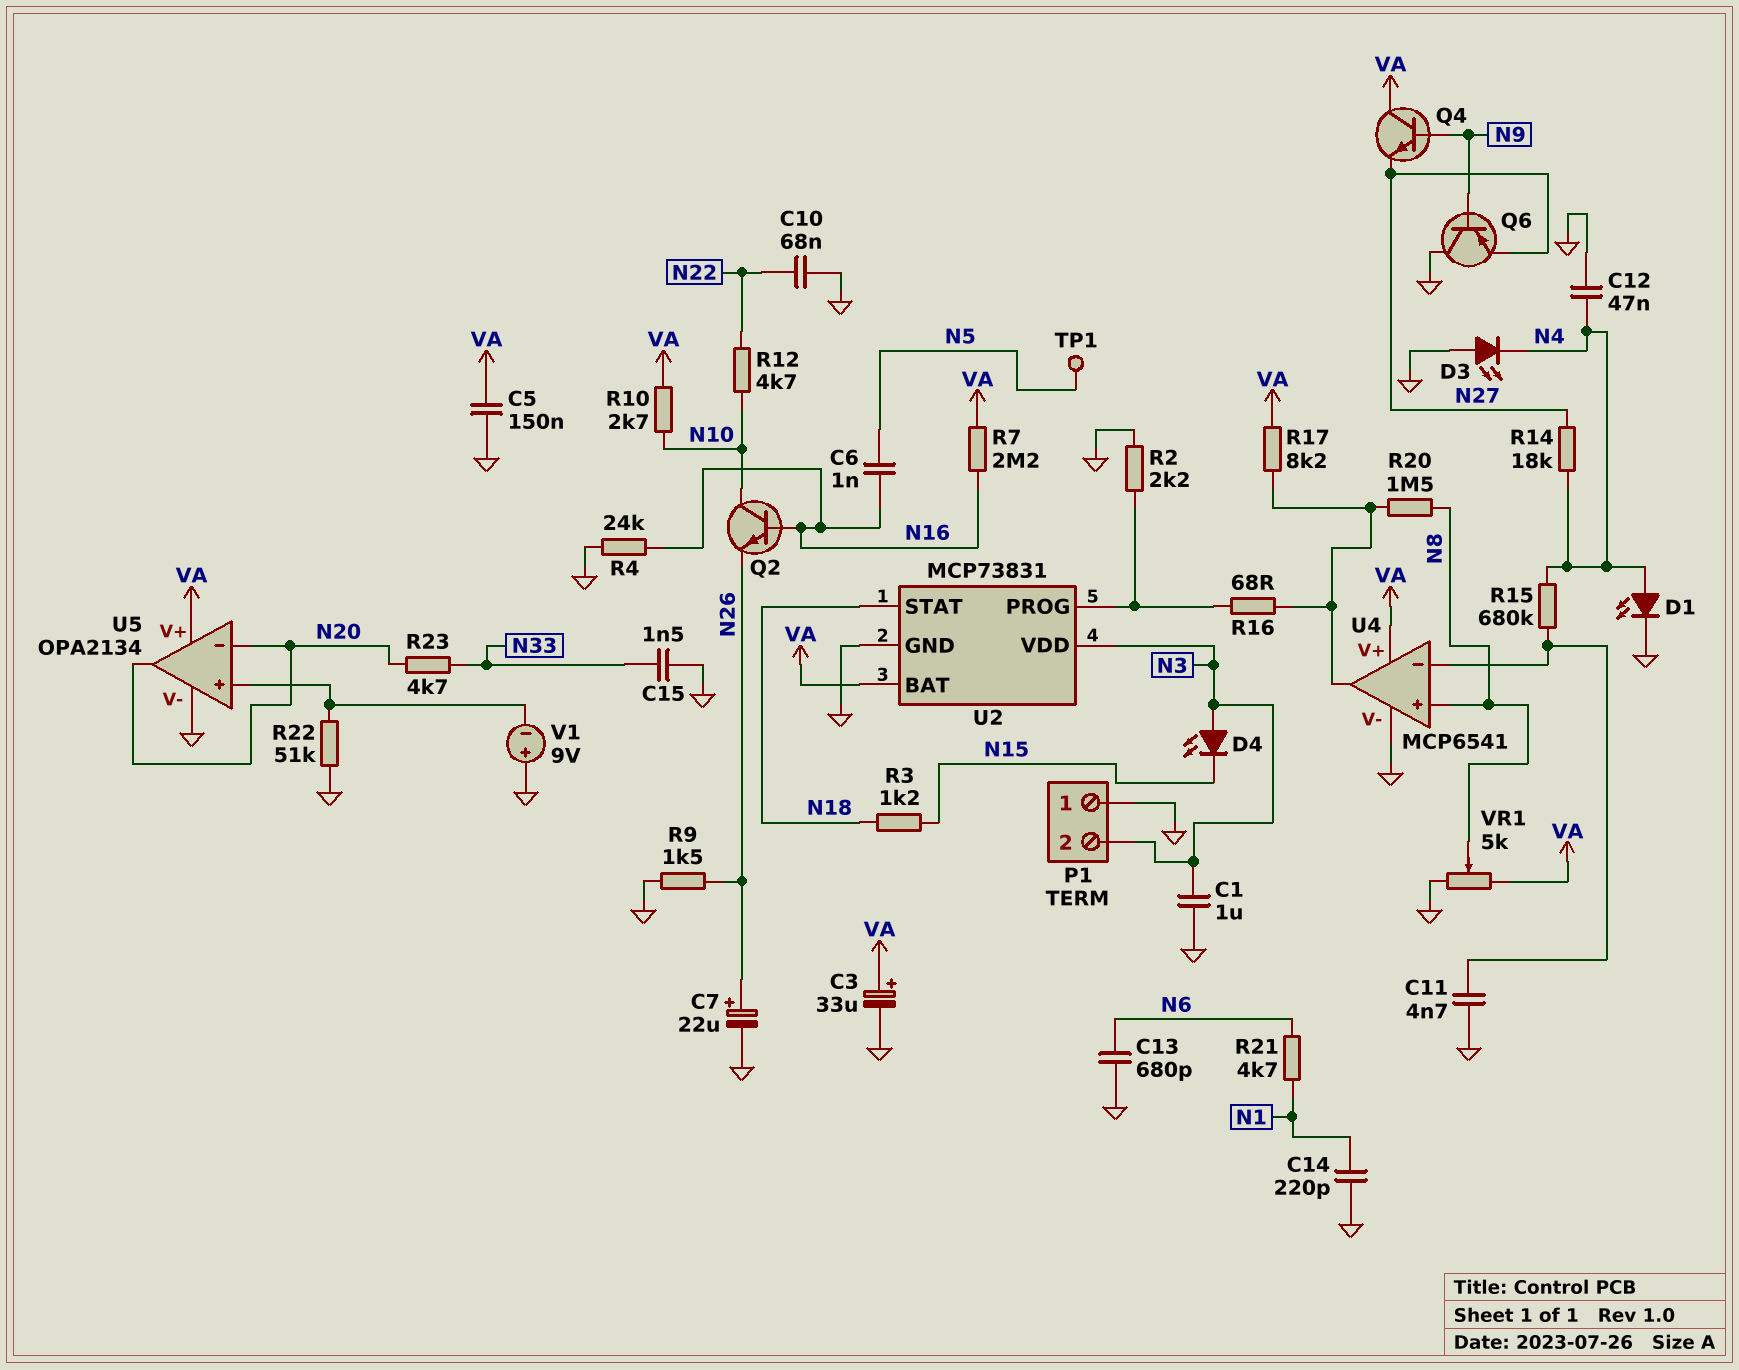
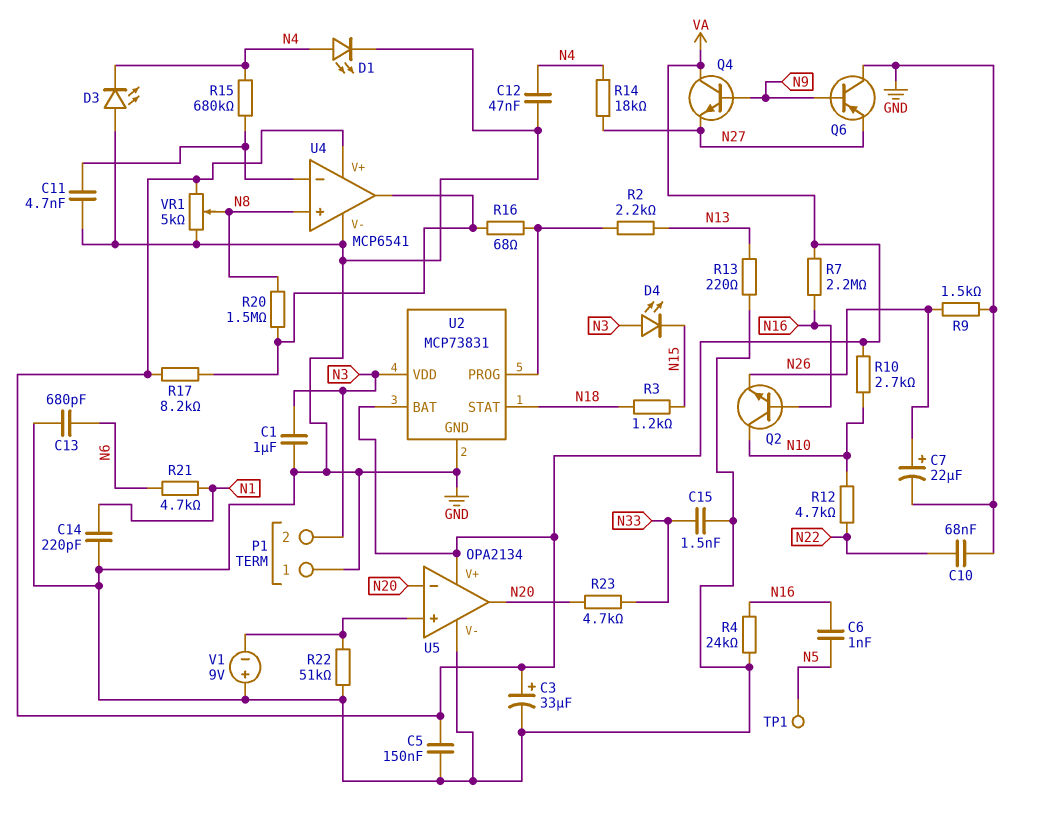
R2: 2.2k (GND, U2/PROG) -> 2.2k (N13, U2/PROG)
R13: none -> 220 (GND, N13)

